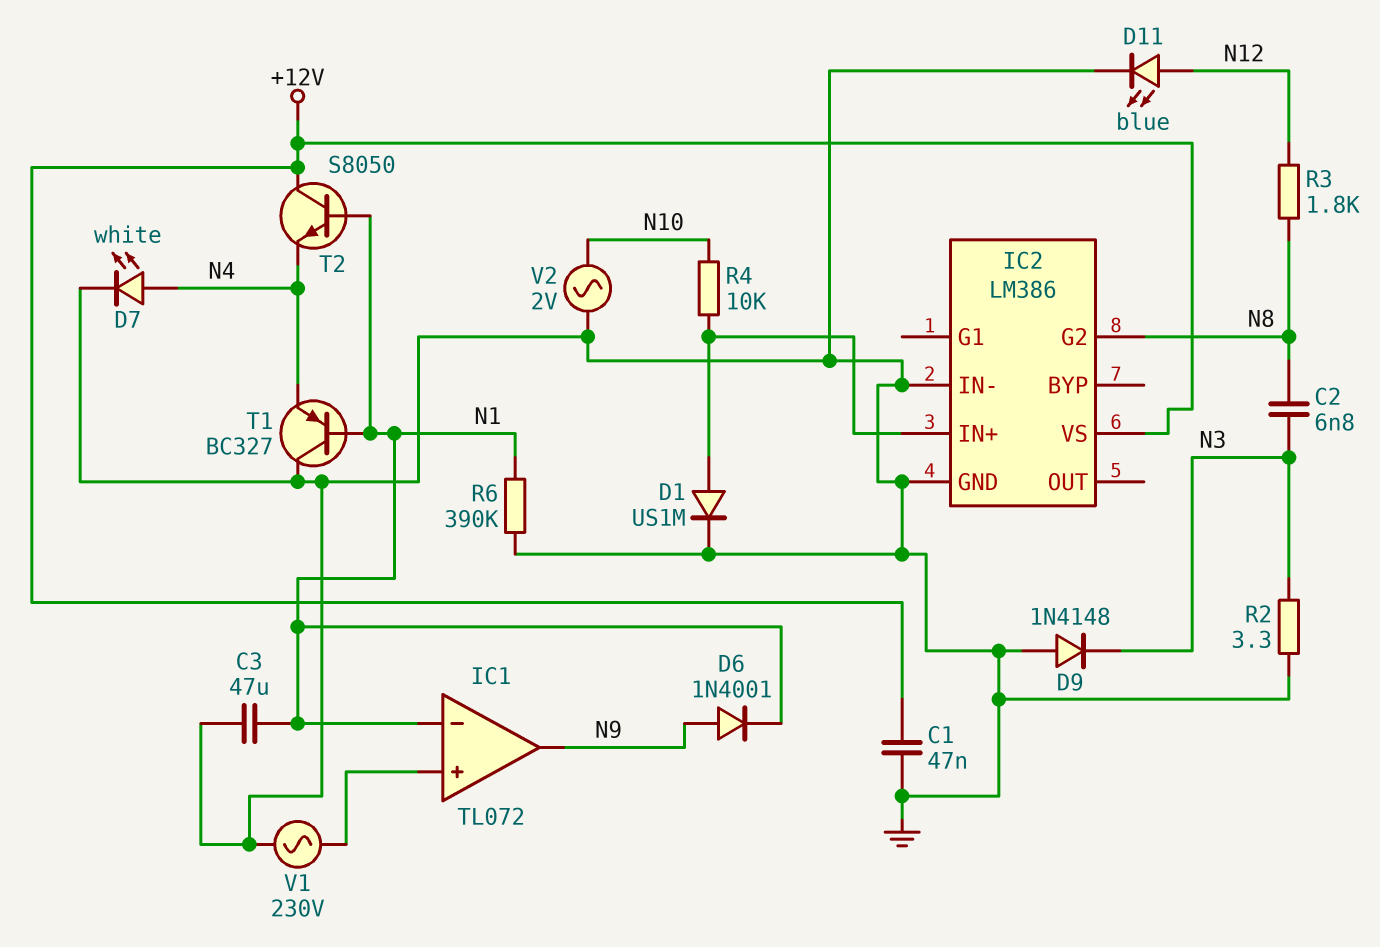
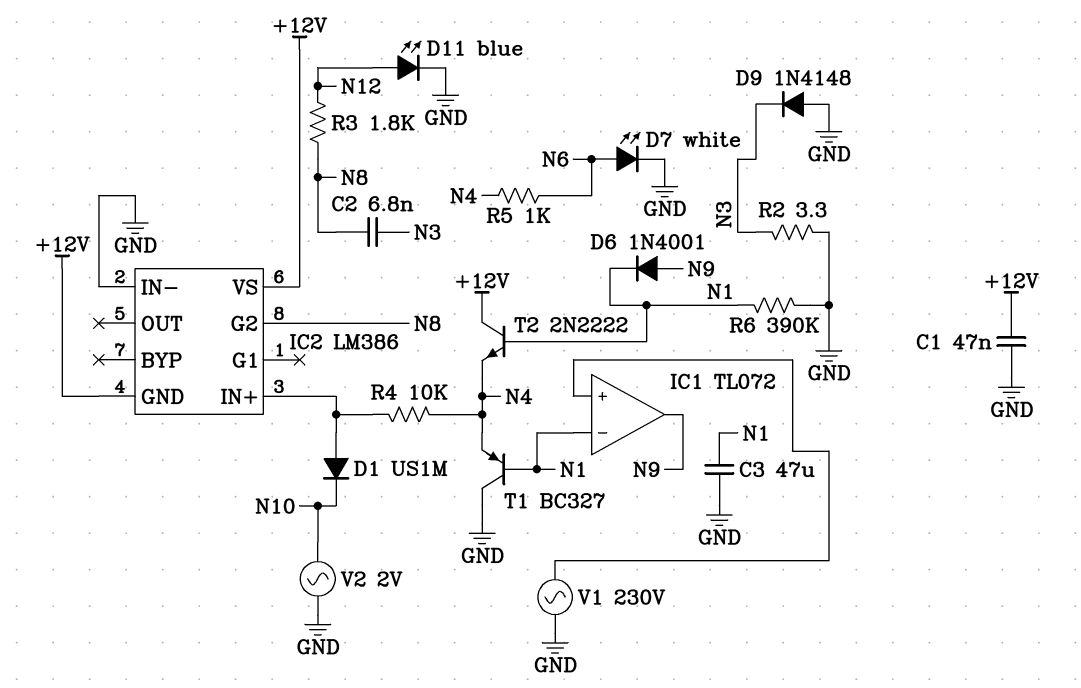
D1: diode US1M (A IC2/IN+, K GND) -> diode US1M (A IC2/IN+, K N10)
D7: LED white (A N4, K GND) -> LED white (A N6, K GND)
IC2 pin GND: GND -> +12V
R4: 10k (IC2/IN+, N10) -> 10k (IC2/IN+, N4)
R5: none -> 1k (N4, N6)
T2: NPN S8050 (B N1, C +12V, E N4) -> NPN 2N2222 (B N1, C +12V, E N4)

